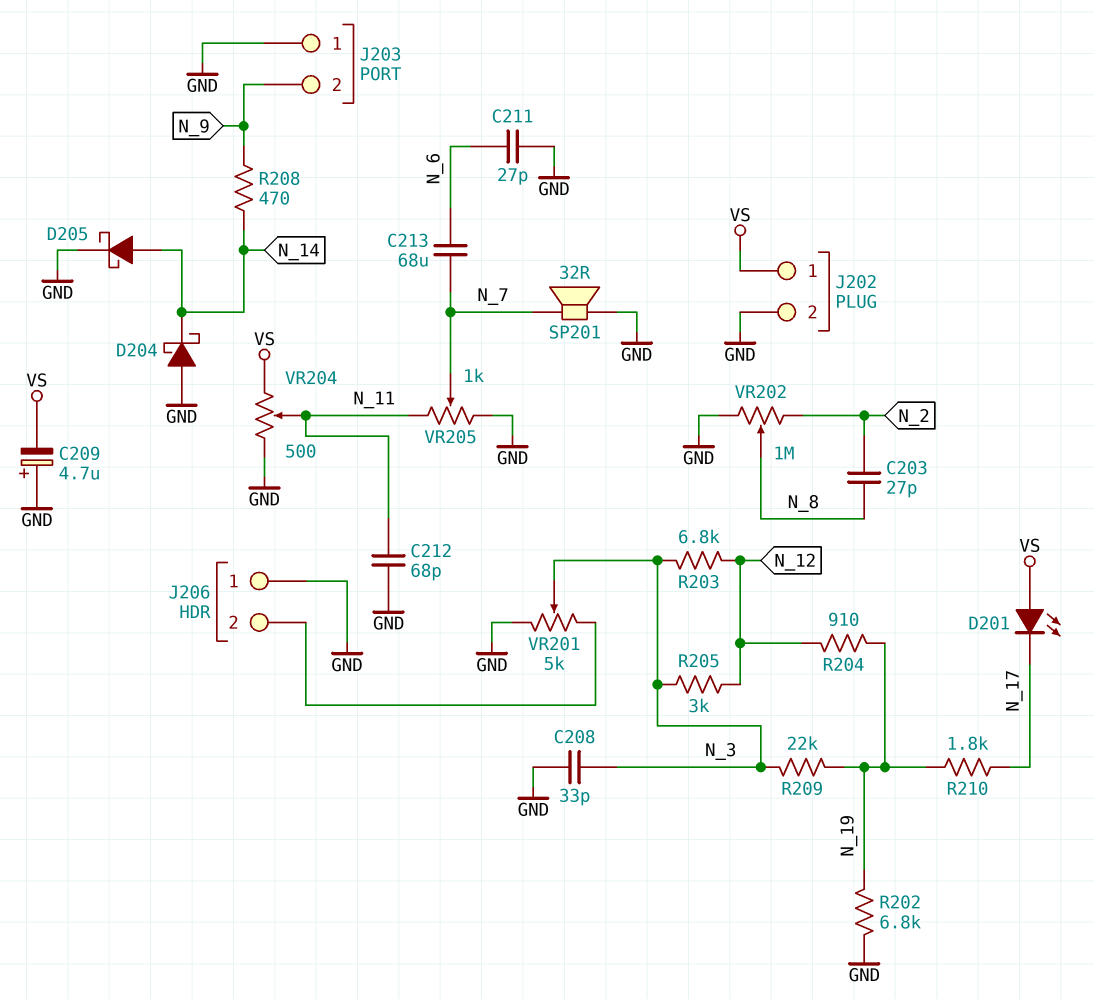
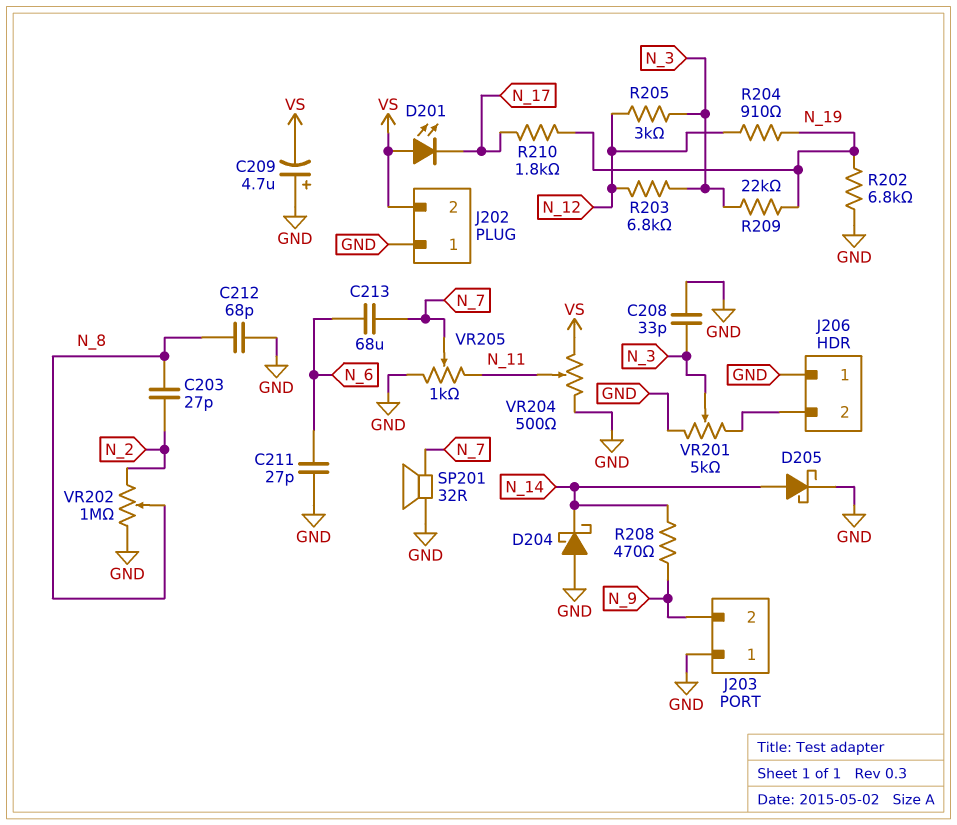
C212: 68pF (GND, N_11) -> 68pF (GND, N_8)
J202 pin 1: VS -> GND
J202 pin 2: GND -> VS

